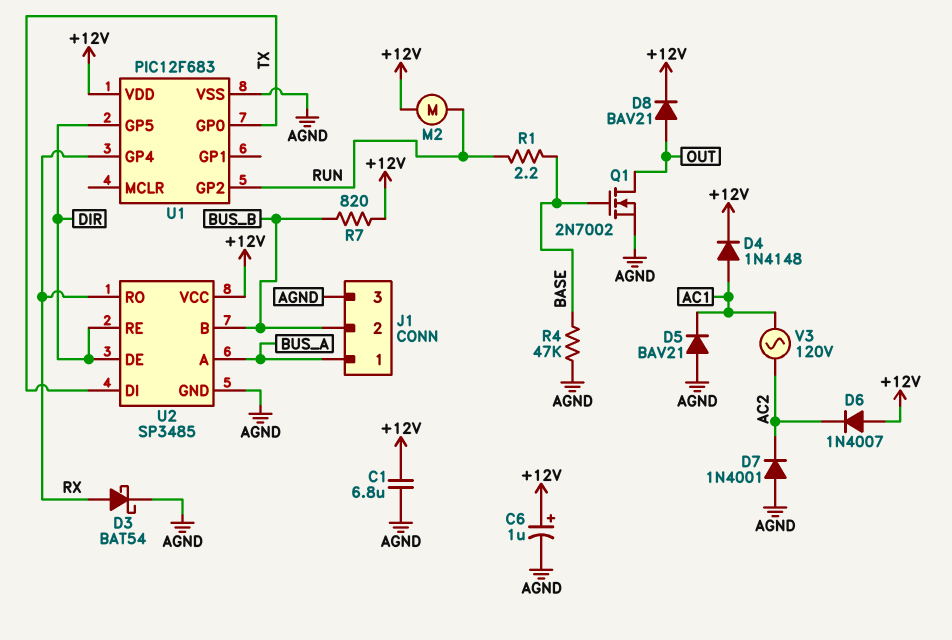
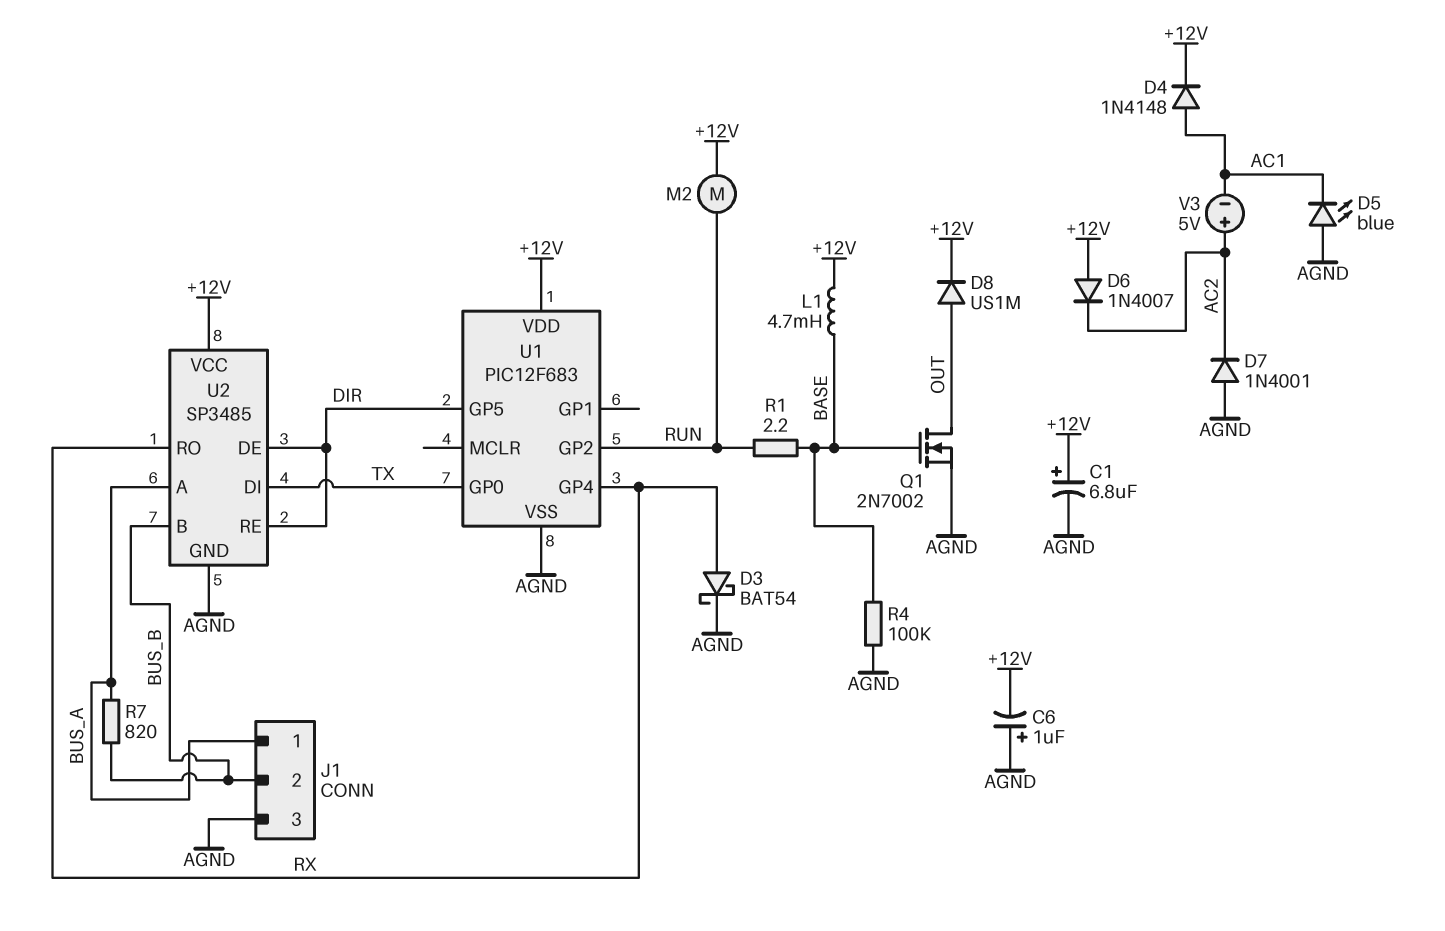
C1: 6.8uF (+12V, AGND) -> 6.8uF (plus +12V, minus AGND)
C6: 1uF (plus +12V, minus AGND) -> 1uF (plus AGND, minus +12V)
D5: diode BAV21 (A AGND, K AC1) -> LED blue (A AGND, K AC1)
D8: diode BAV21 (A OUT, K +12V) -> diode US1M (A OUT, K +12V)
L1: none -> 4.7mH (+12V, BASE)
R4: 47k (AGND, BASE) -> 100k (AGND, BASE)
R7: 820 (+12V, BUS_B) -> 820 (BUS_A, BUS_B)
V3: AC 120V (AC1, AC2) -> 5V (plus AC2, minus AC1)

